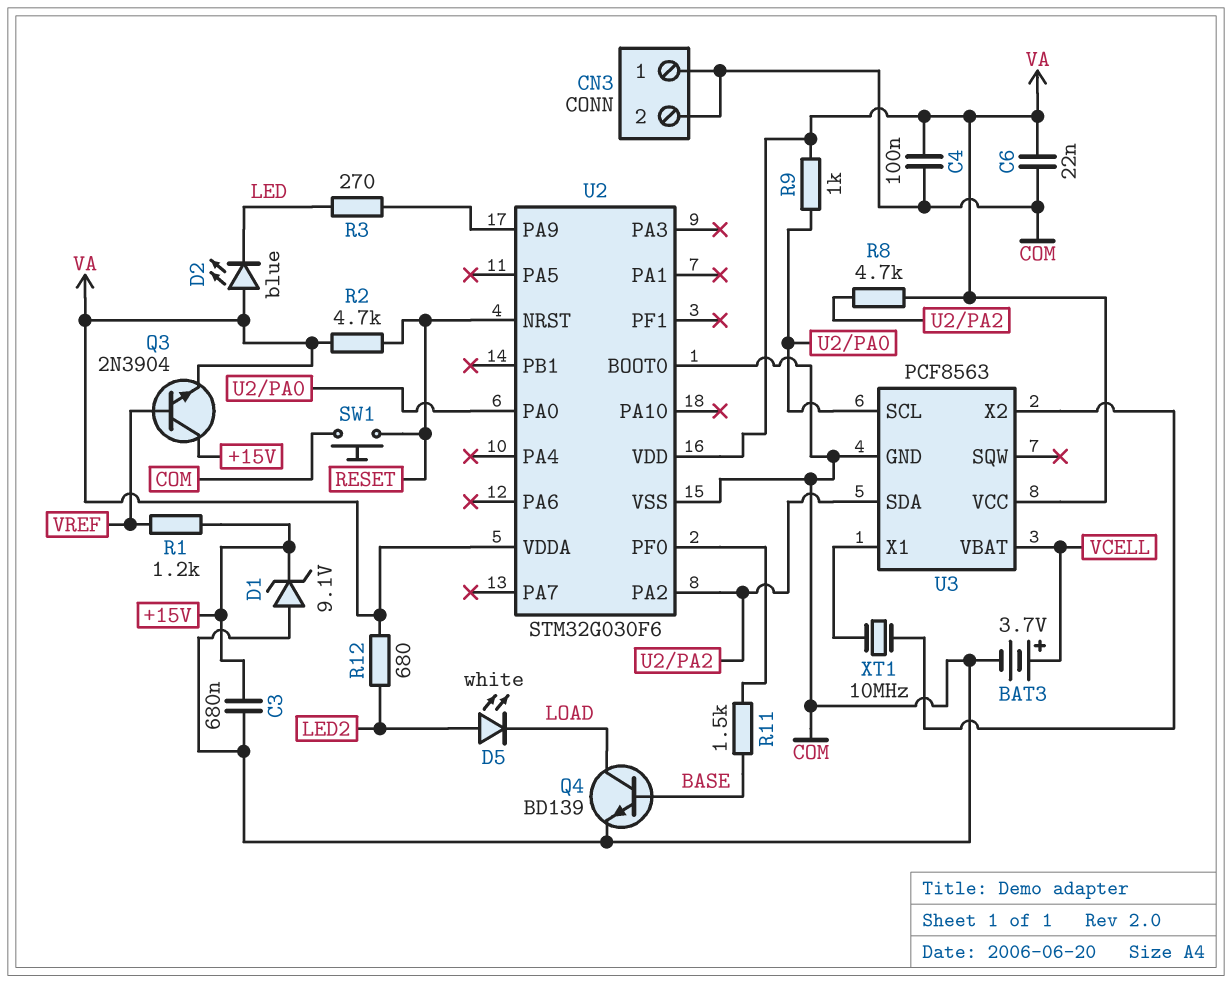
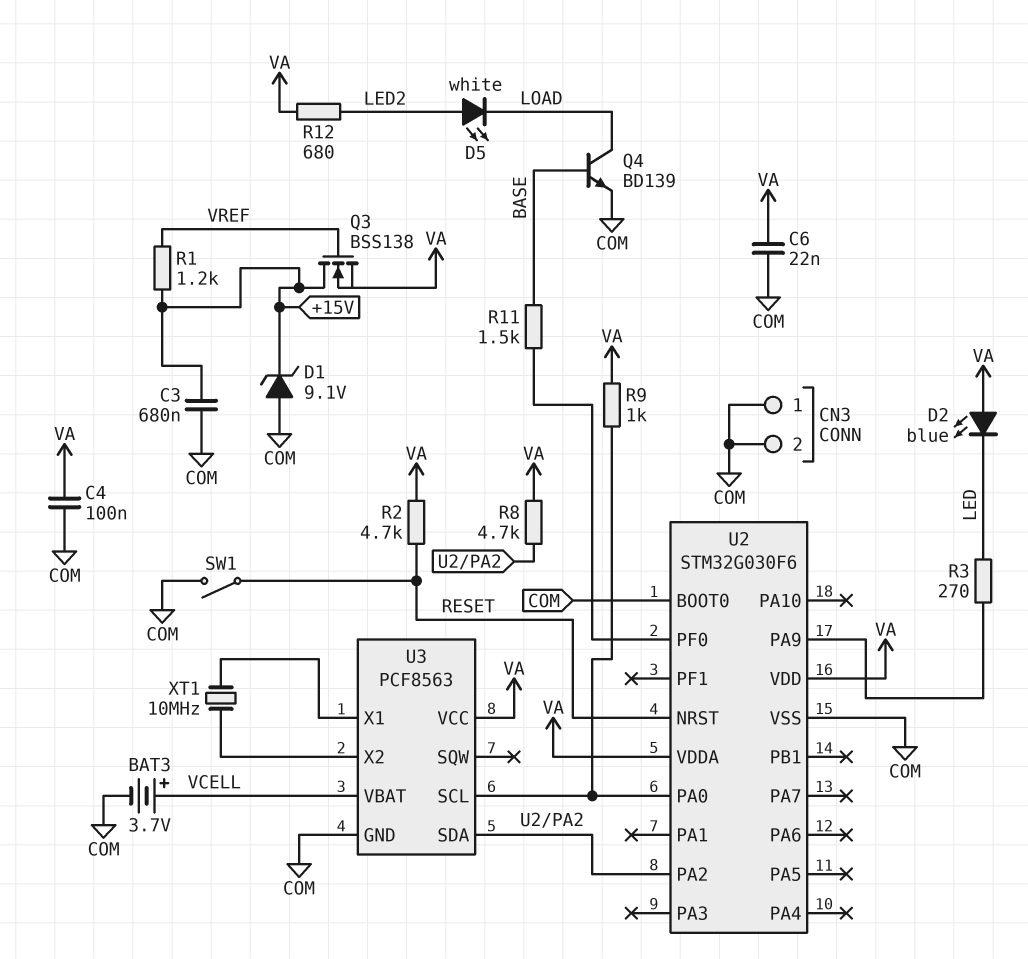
Q3: NPN 2N3904 (B VREF, C +15V, E VA) -> NMOS BSS138 (G VREF, D +15V, S VA)
SW1: button (COM, RESET) -> switch (COM, RESET)

